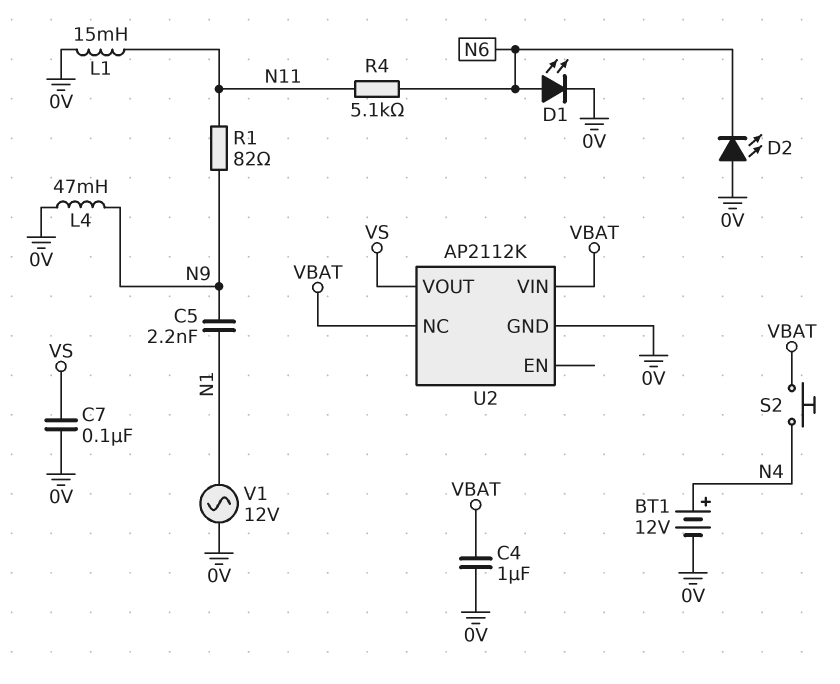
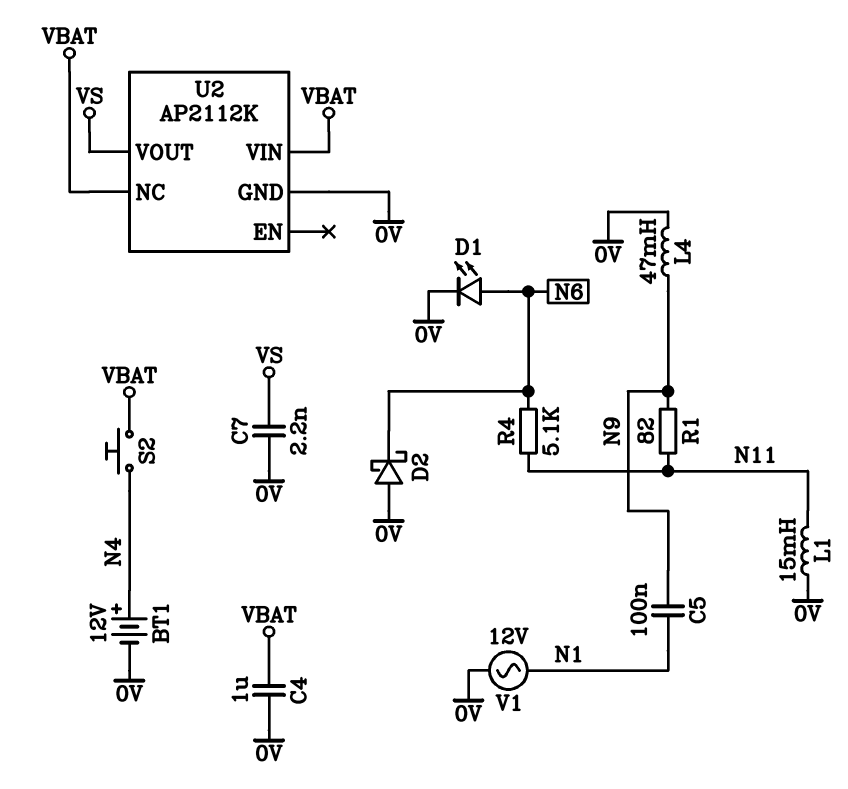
C5: 2.2nF (N1, N9) -> 100nF (N1, N9)
C7: 100nF (0V, VS) -> 2.2nF (0V, VS)
D2: LED (A 0V, K N6) -> schottky (A 0V, K N6)

